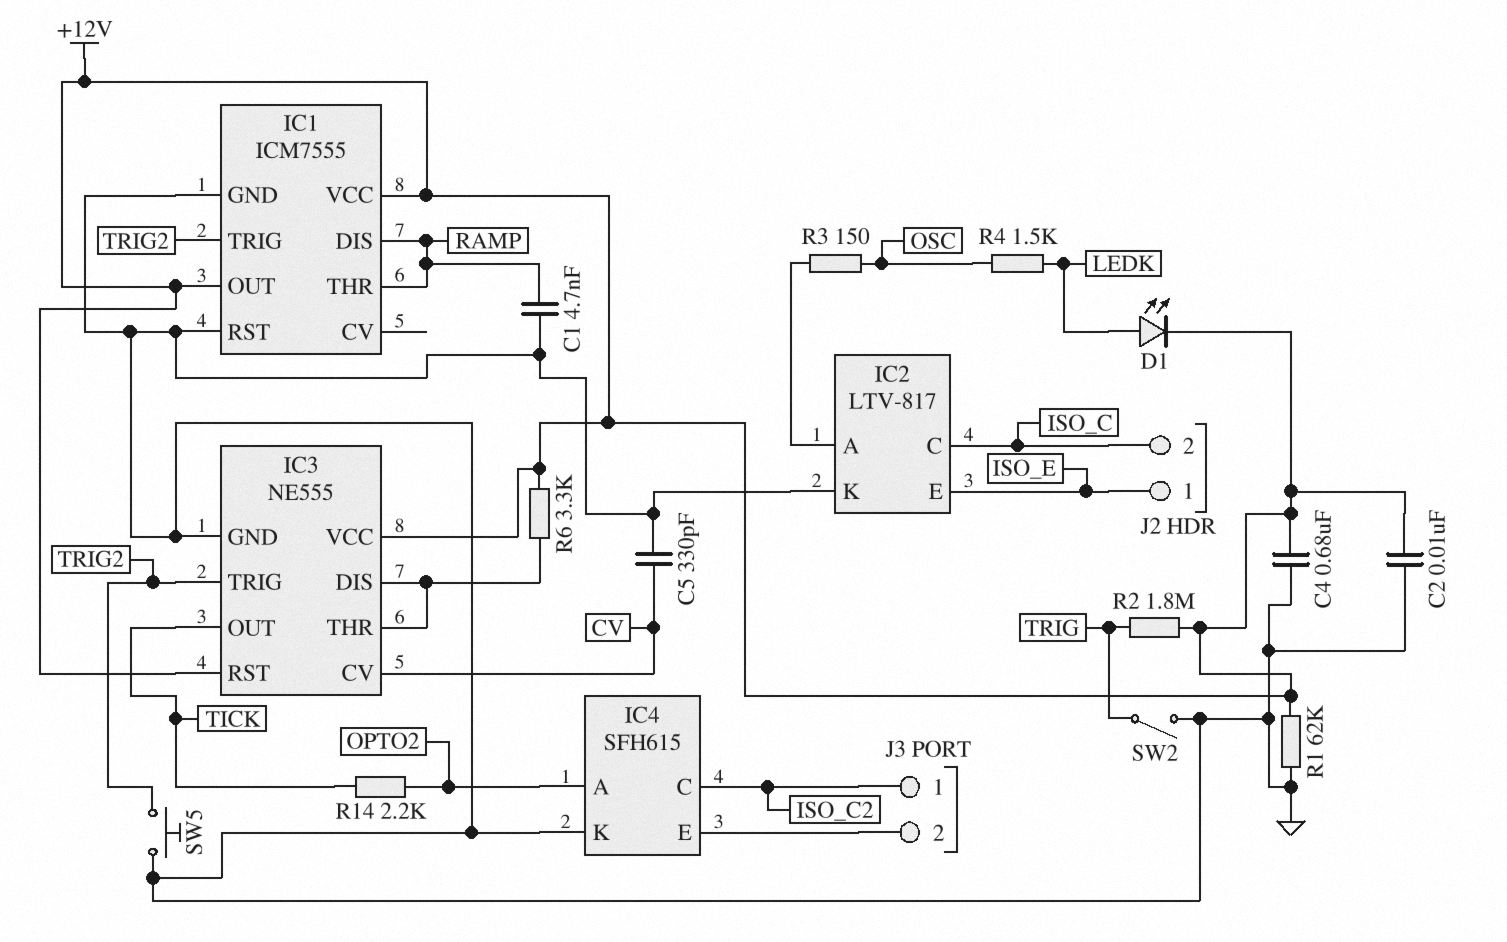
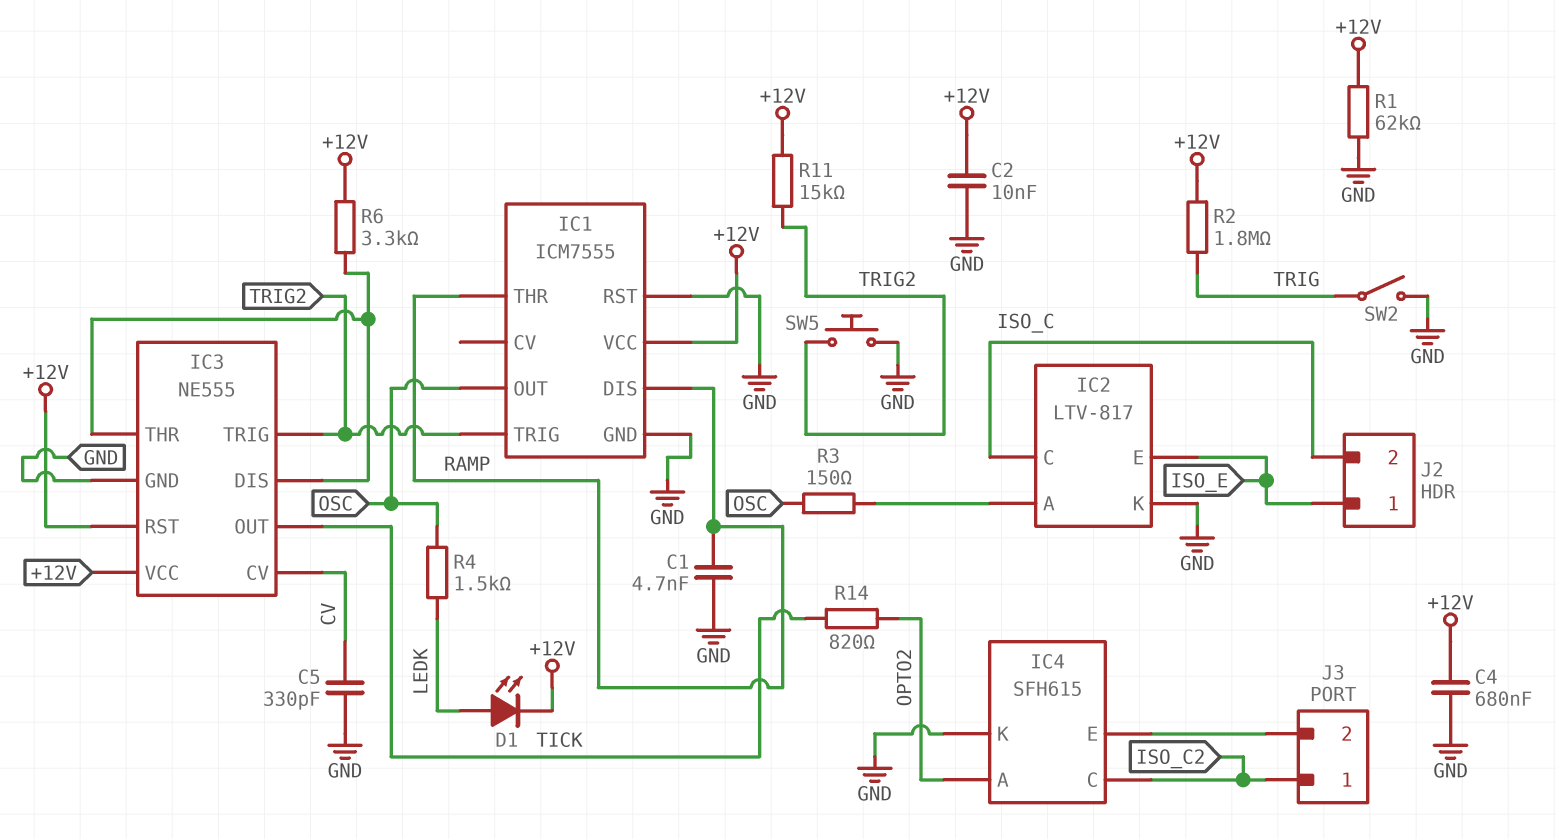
IC1 pin OUT: +12V -> OSC
R11: none -> 15k (+12V, TRIG2)
R14: 2.2k (OPTO2, TICK) -> 820 (OPTO2, TICK)

